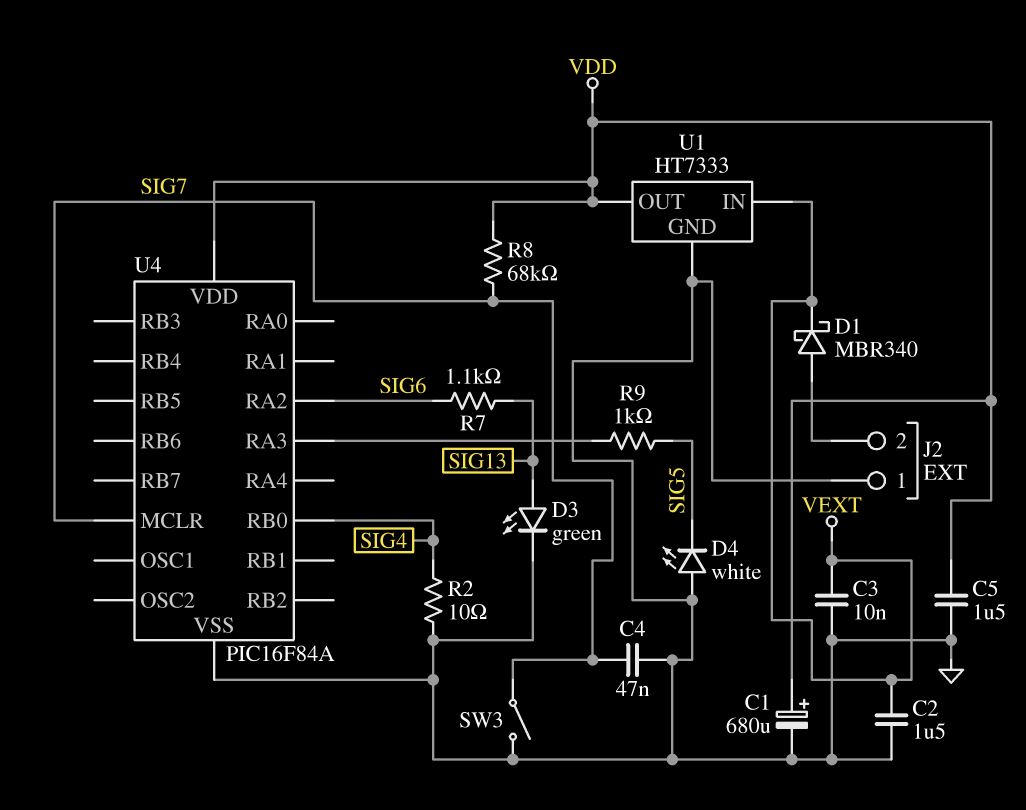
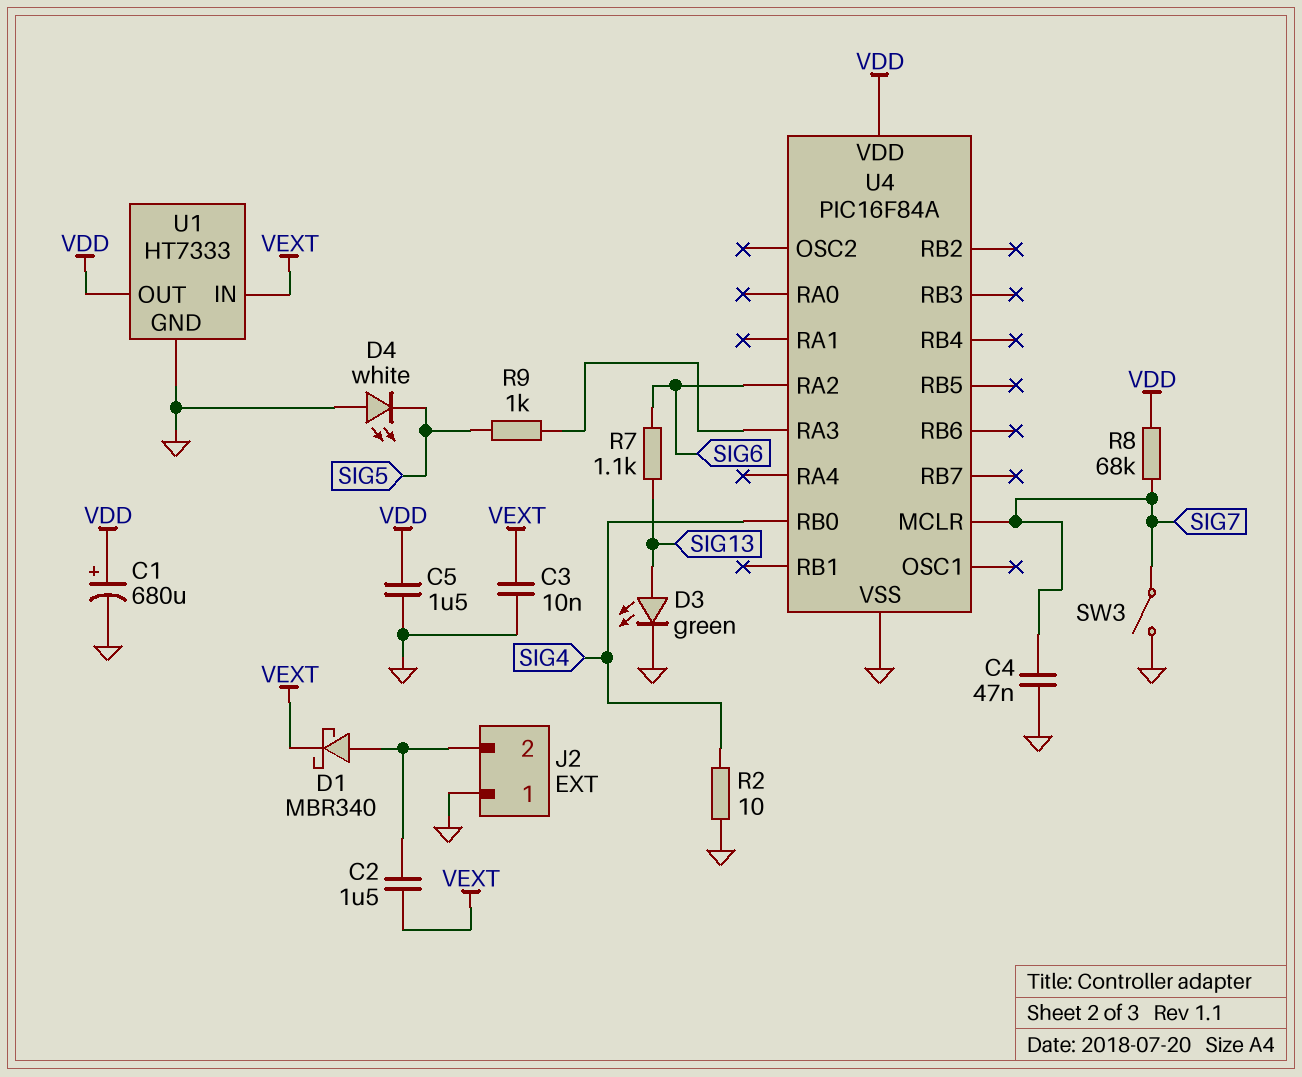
C2: 1.5uF (GND, VEXT) -> 1.5uF (J2/2, VEXT)

